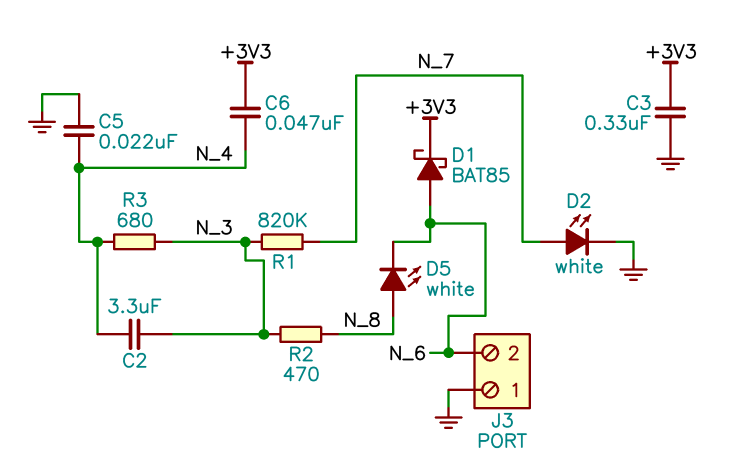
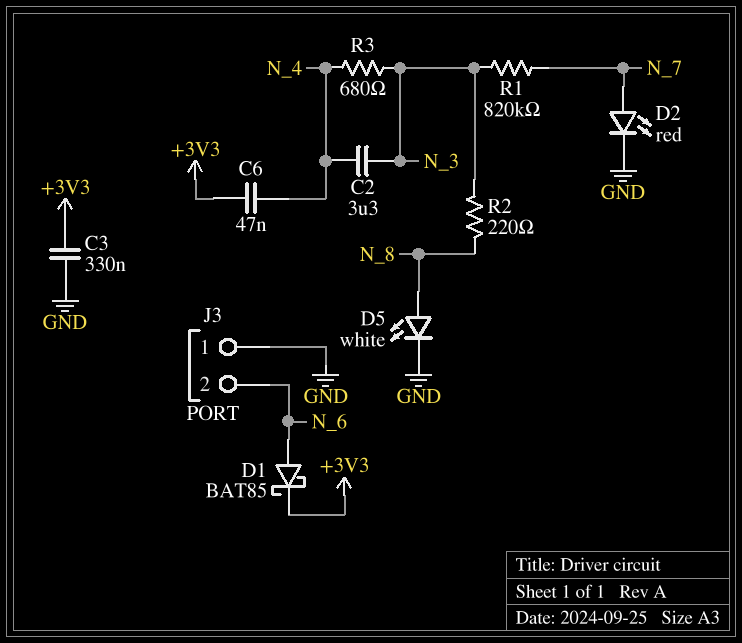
C5: 22nF (GND, N_4) -> none
D2: LED white (A N_7, K GND) -> LED red (A N_7, K GND)
D5: LED white (A N_8, K N_6) -> LED white (A N_8, K GND)
R2: 470 (N_3, N_8) -> 220 (N_3, N_8)

